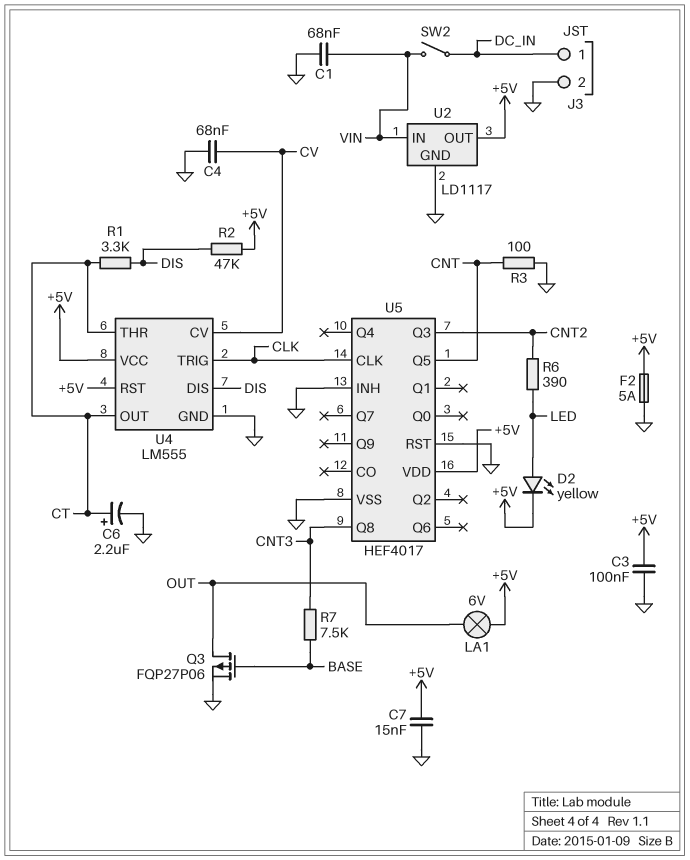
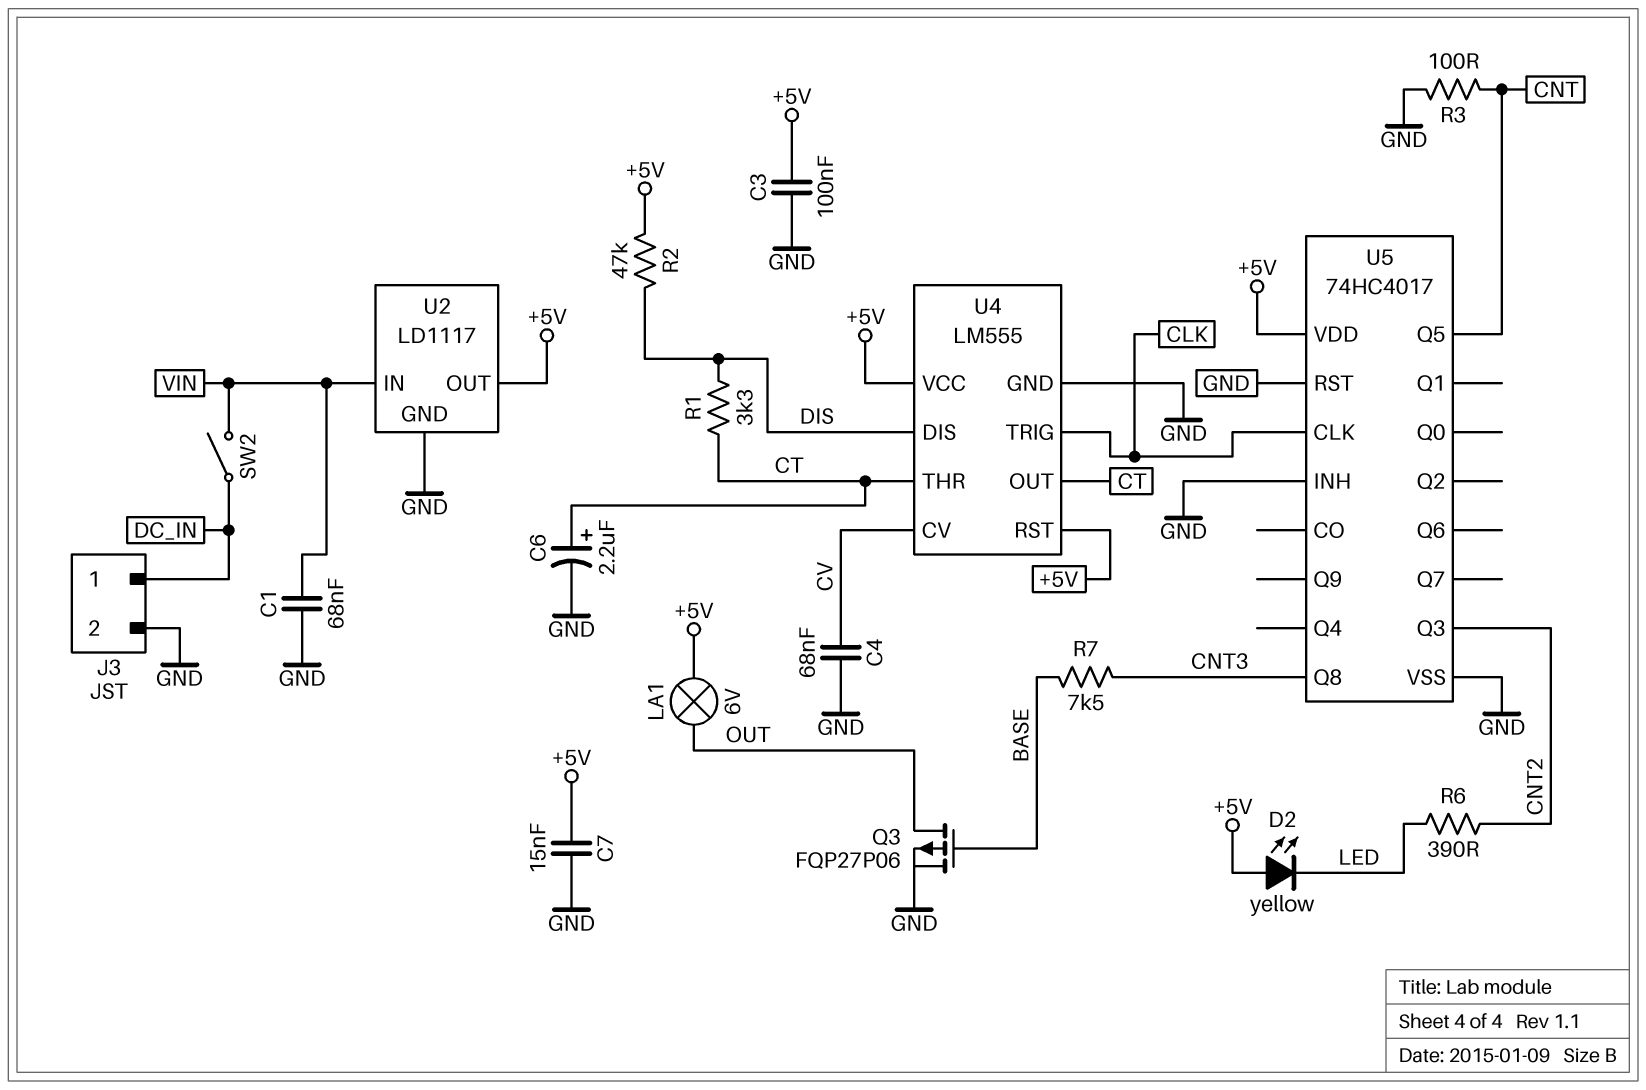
D2: LED yellow (A LED, K +5V) -> LED yellow (A +5V, K LED)
F2: 5A (+5V, GND) -> none
U5: HEF4017 -> 74HC4017

